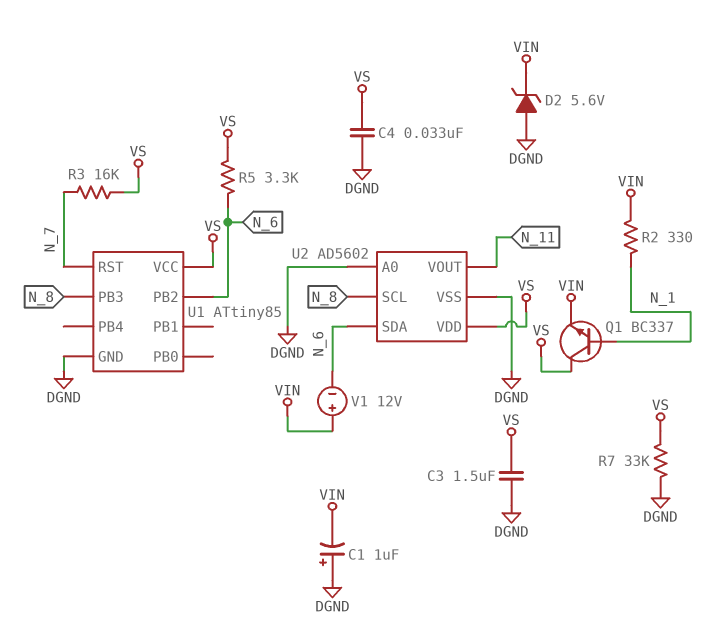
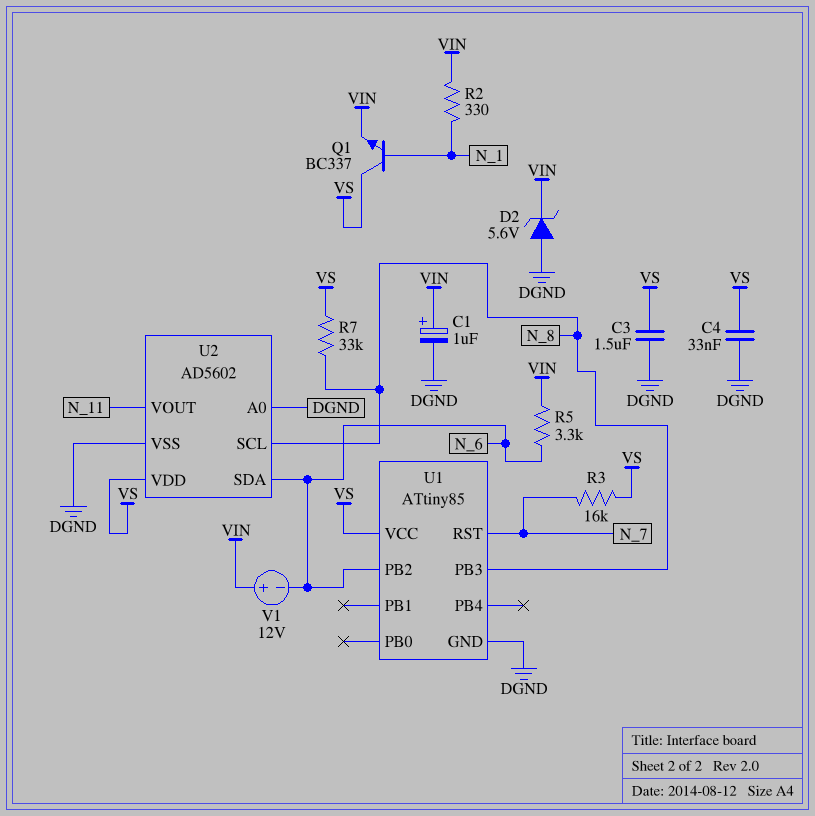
C1: 1uF (plus DGND, minus VIN) -> 1uF (plus VIN, minus DGND)
R5: 3.3k (N_6, VS) -> 3.3k (N_6, VIN)
R7: 33k (DGND, VS) -> 33k (N_8, VS)

